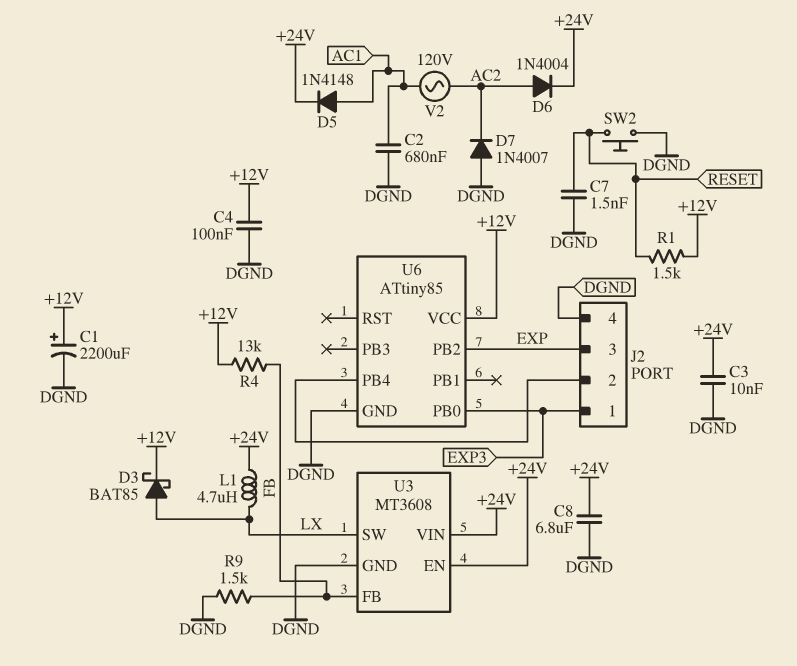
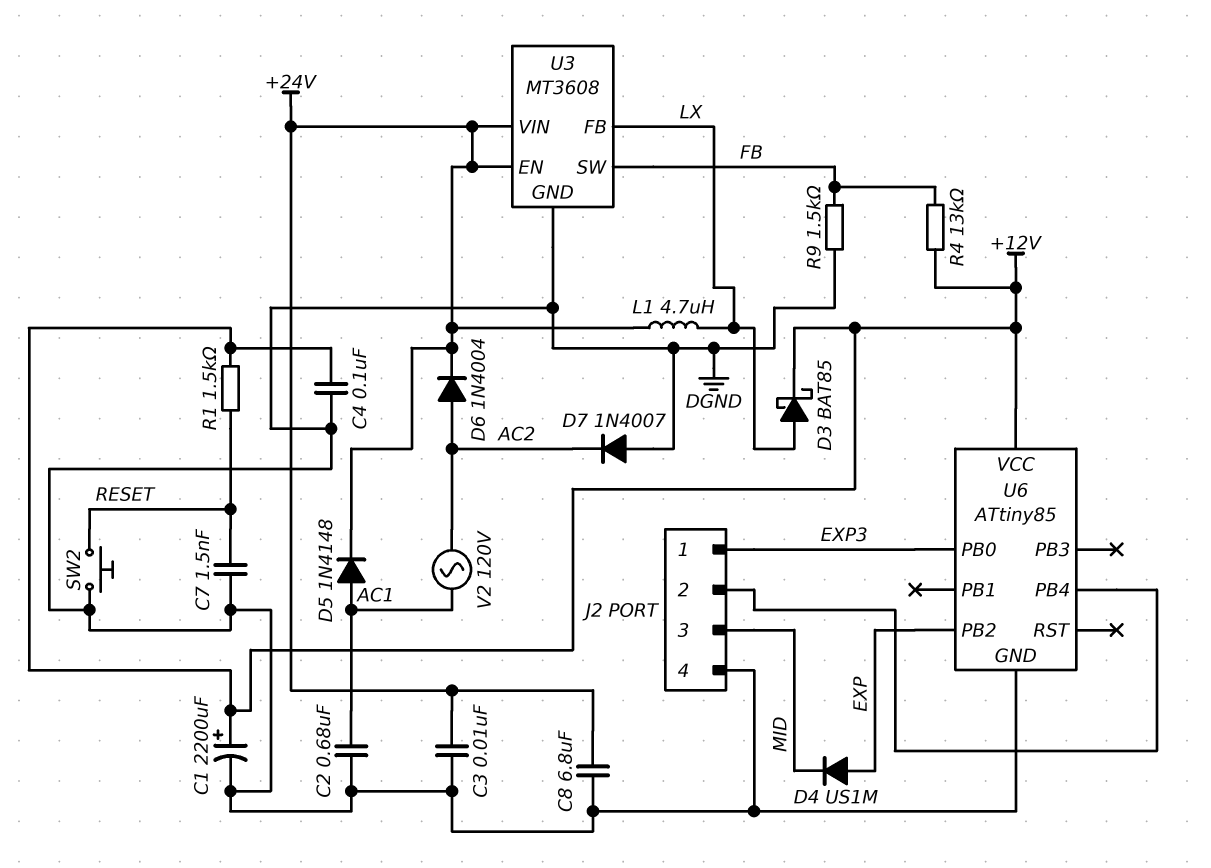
D4: none -> diode US1M (A EXP, K MID)
J2 pin 3: EXP -> MID
U3 pin FB: FB -> LX
U3 pin SW: LX -> FB

